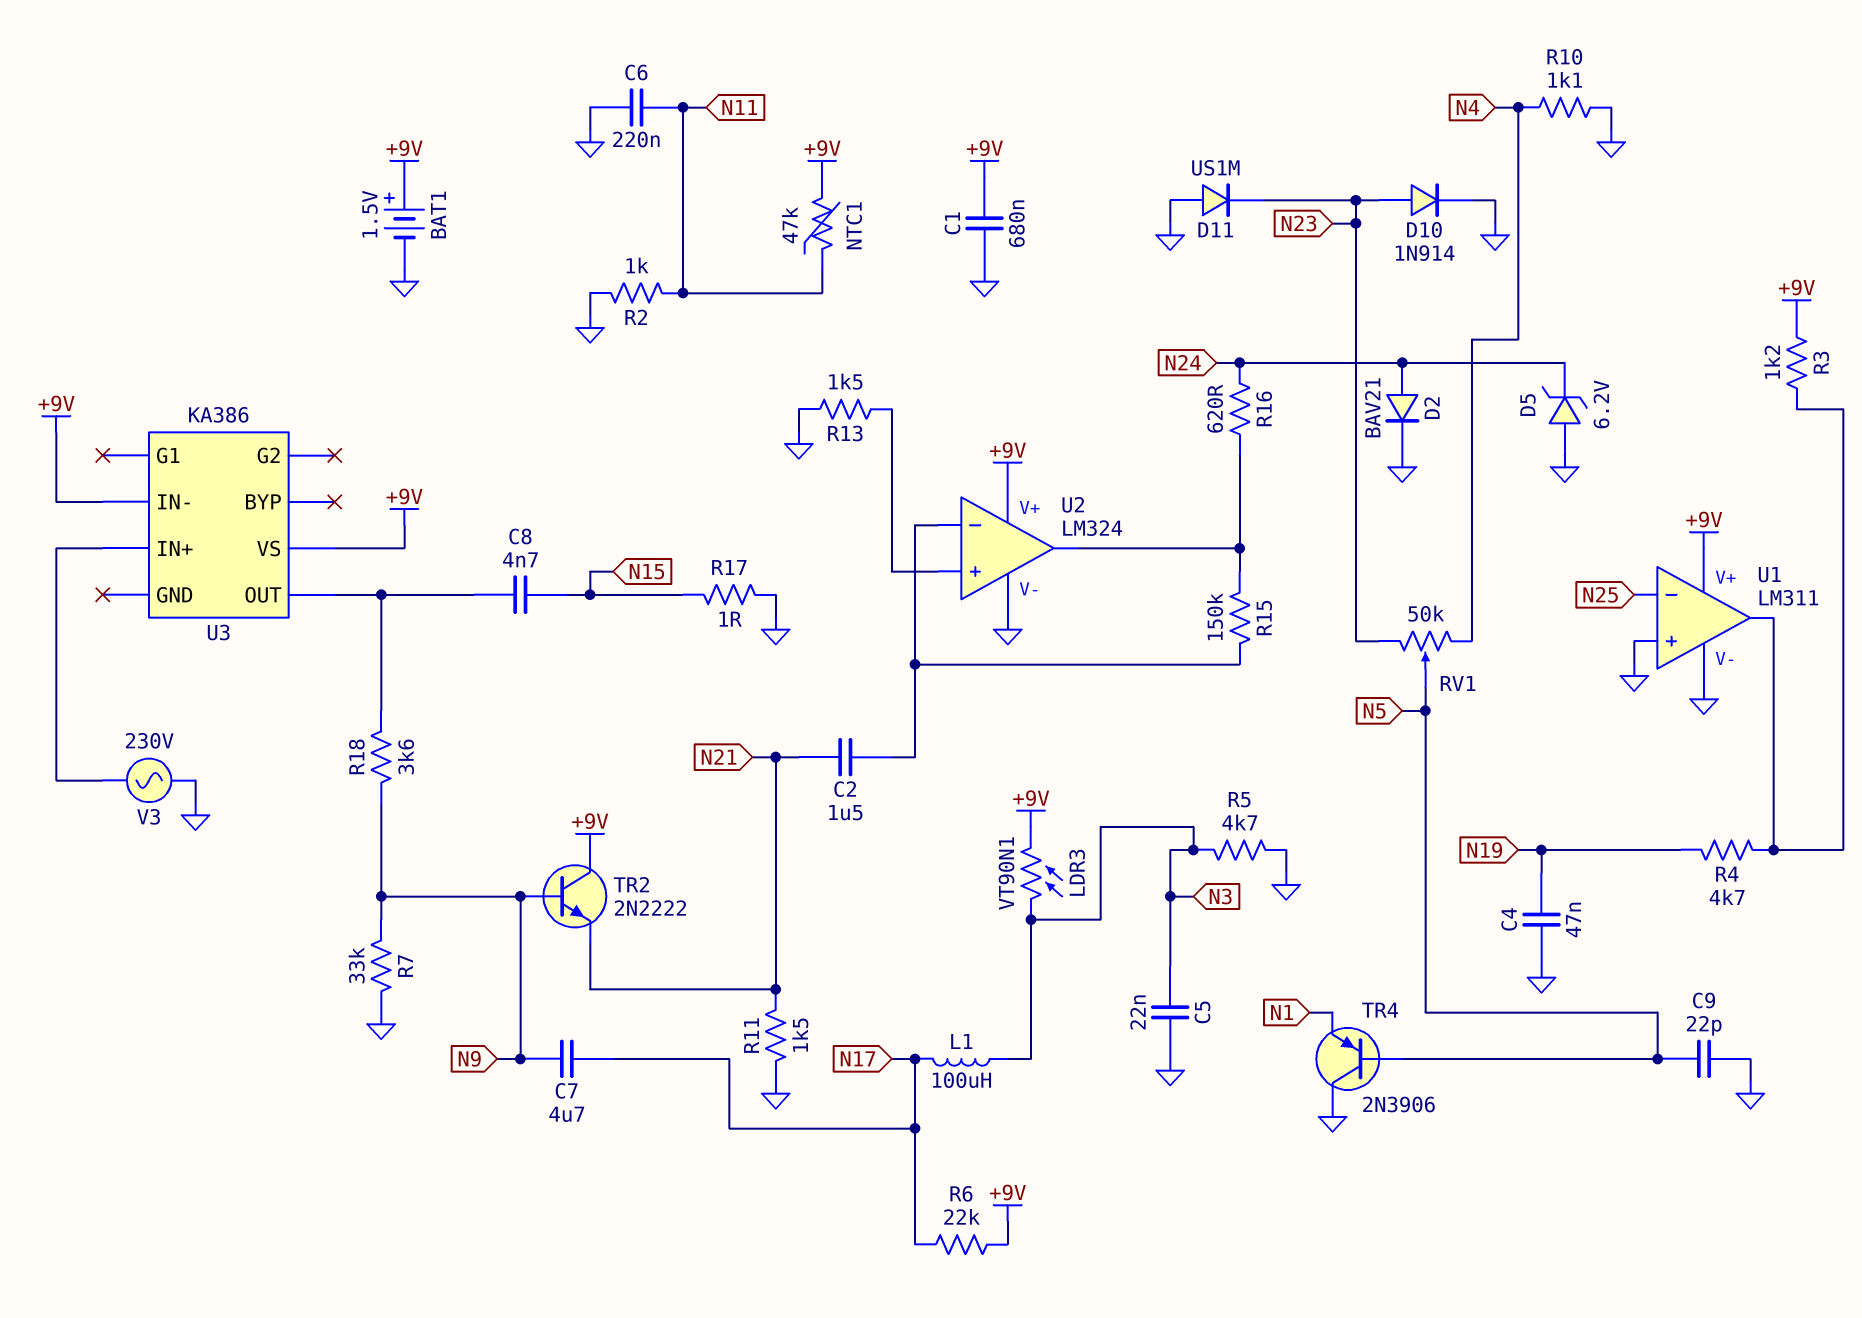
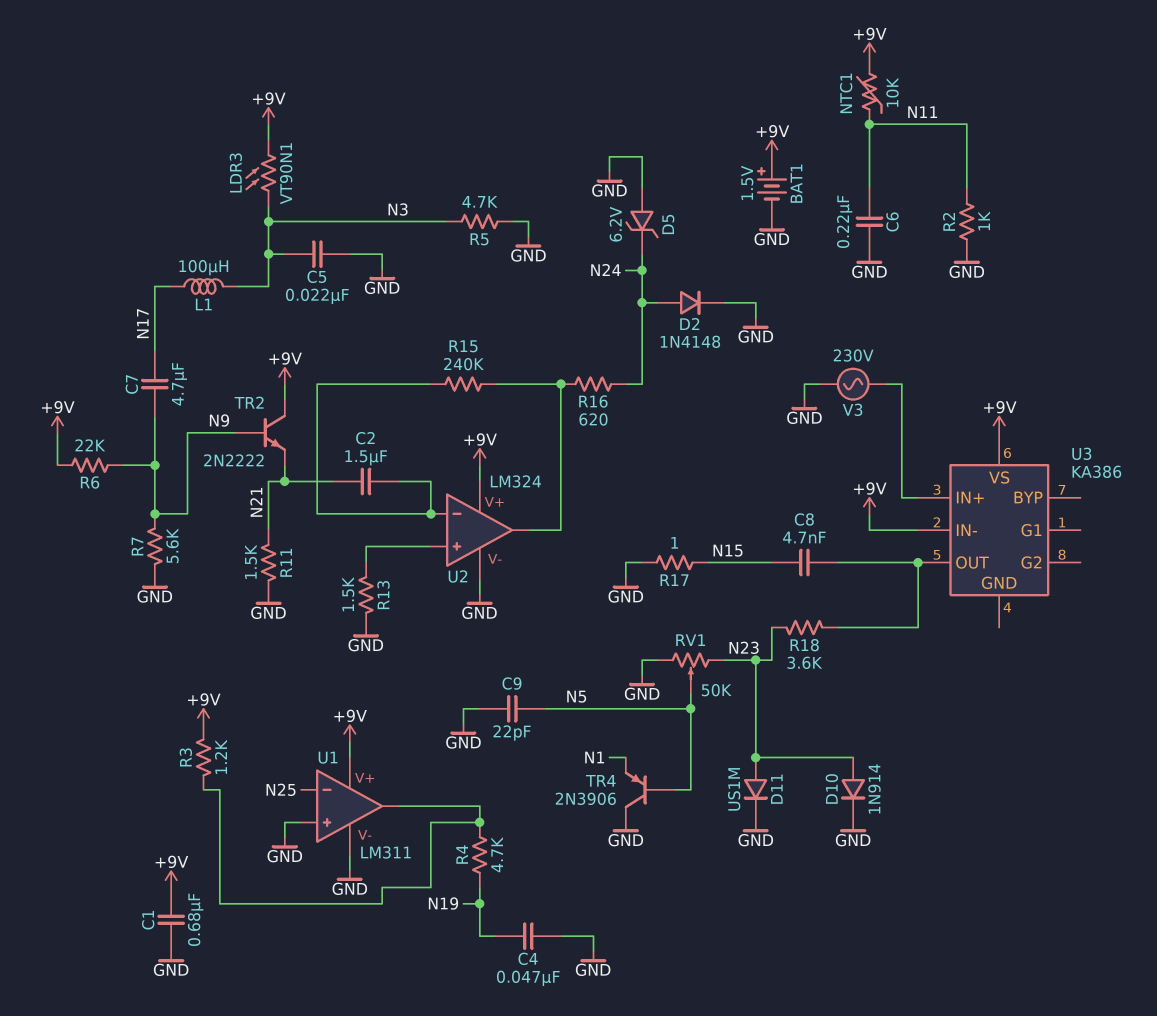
D2: diode BAV21 (A N24, K GND) -> diode 1N4148 (A N24, K GND)
D11: diode US1M (A GND, K N23) -> diode US1M (A N23, K GND)
NTC1: 47k (+9V, N11) -> 10k (+9V, N11)
R6: 22k (+9V, N17) -> 22k (+9V, N9)
R7: 33k (GND, N9) -> 5.6k (GND, N9)
R10: 1.1k (GND, N4) -> none
R15: 150k (U2/in-, U2/out) -> 240k (U2/in-, U2/out)
R18: 3.6k (N9, U3/OUT) -> 3.6k (N23, U3/OUT)
RV1: 50k (N4, N23, wiper N5) -> 50k (GND, N23, wiper N5)

